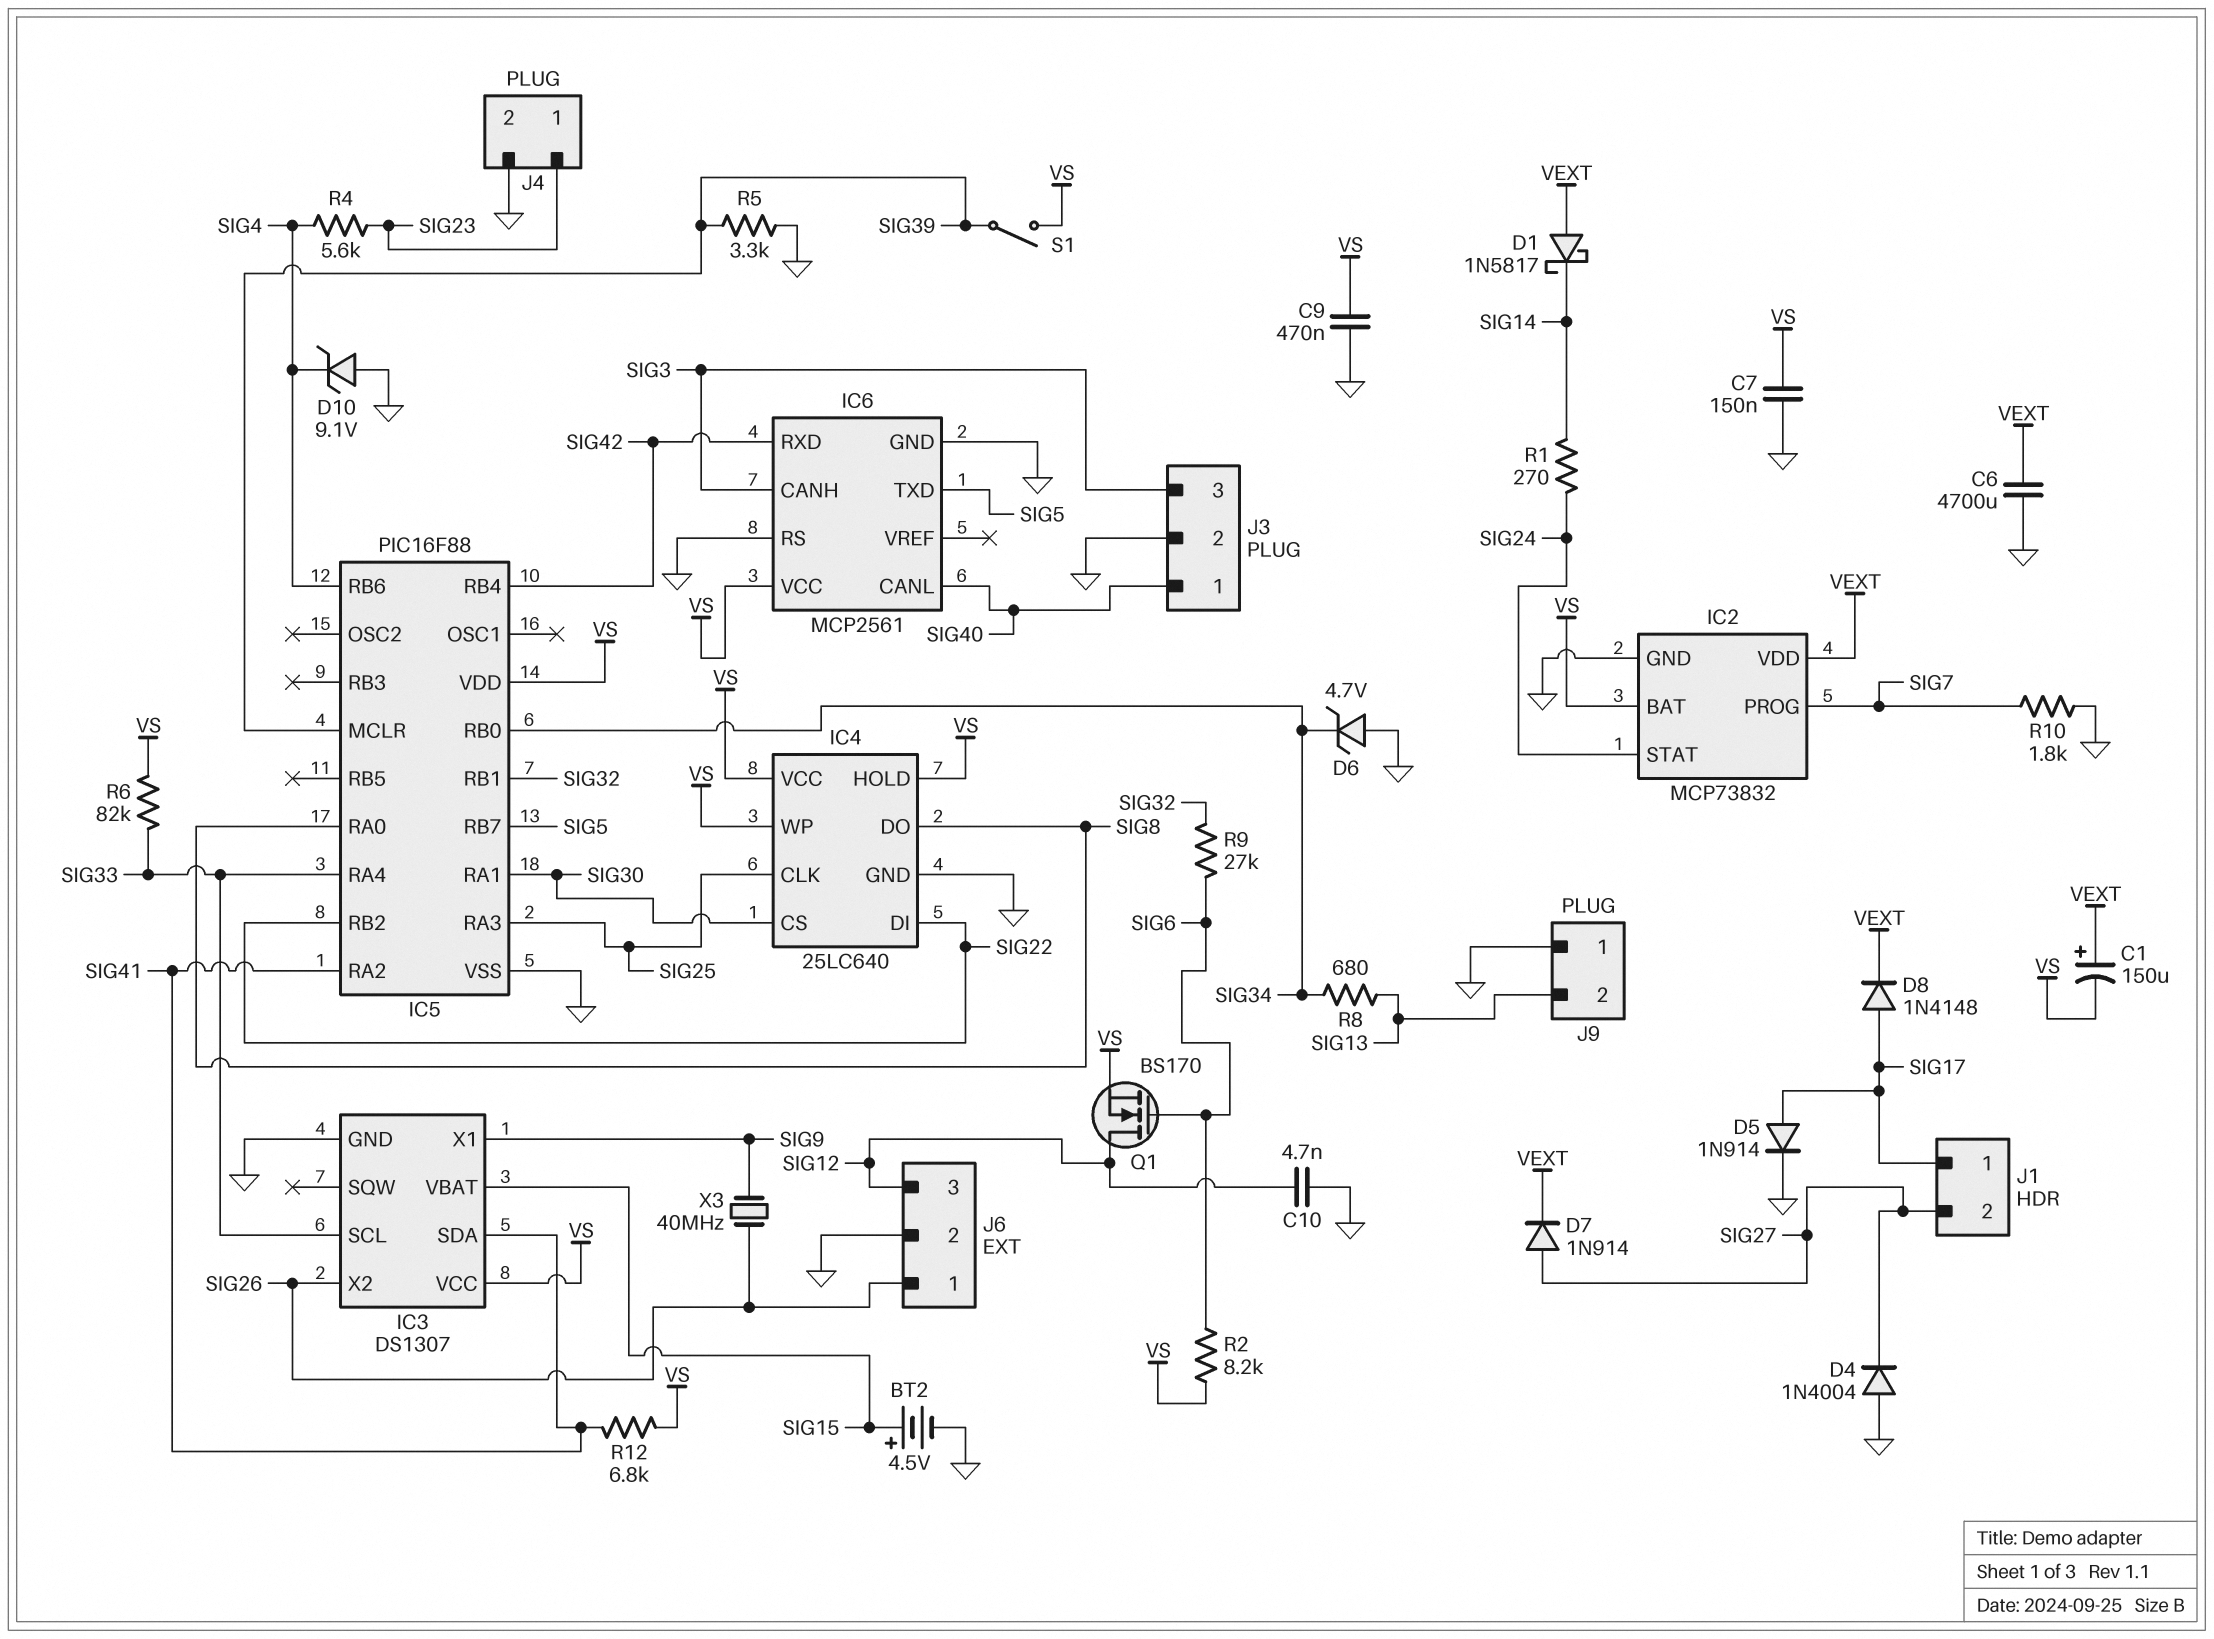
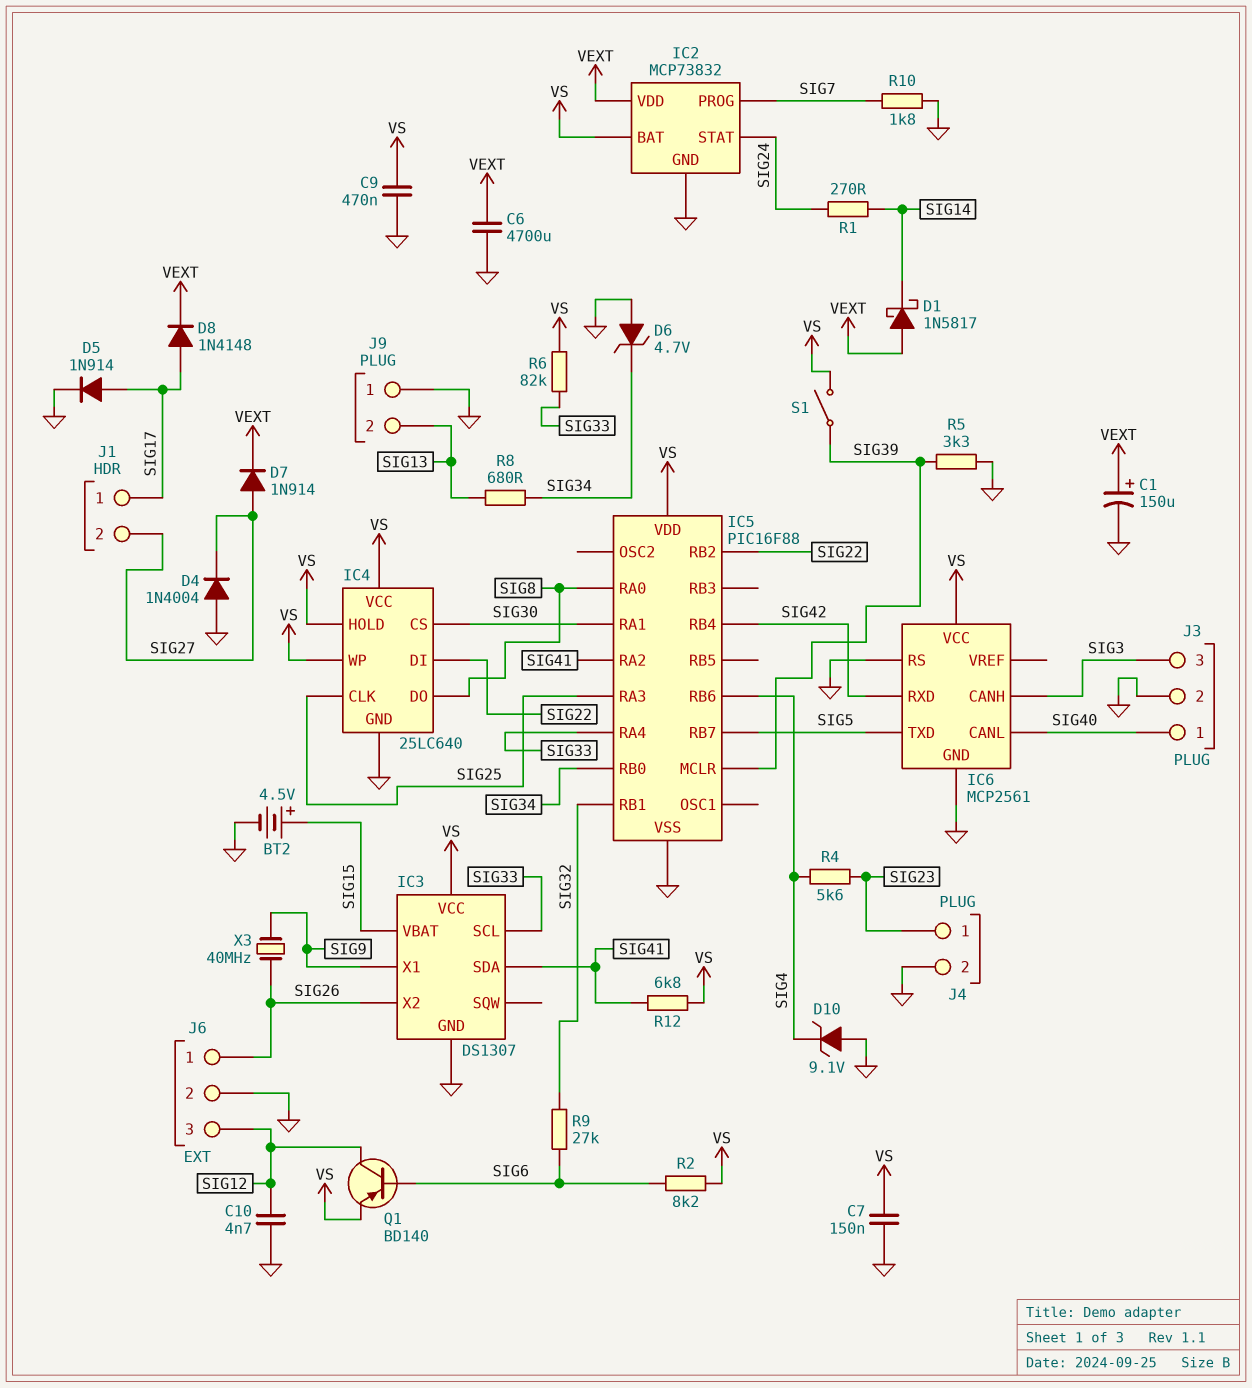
C1: 150uF (plus VEXT, minus VS) -> 150uF (plus VEXT, minus GND)
Q1: NMOS BS170 (G SIG6, D SIG12, S VS) -> PNP BD140 (B SIG6, C SIG12, E VS)

